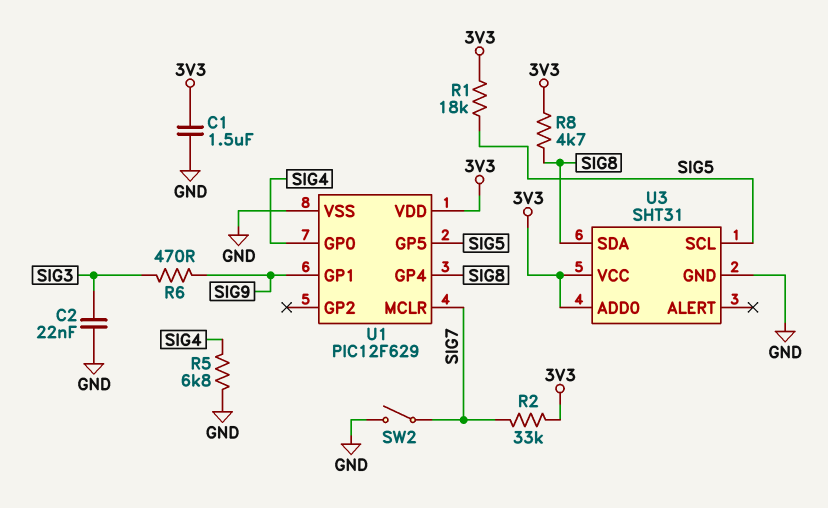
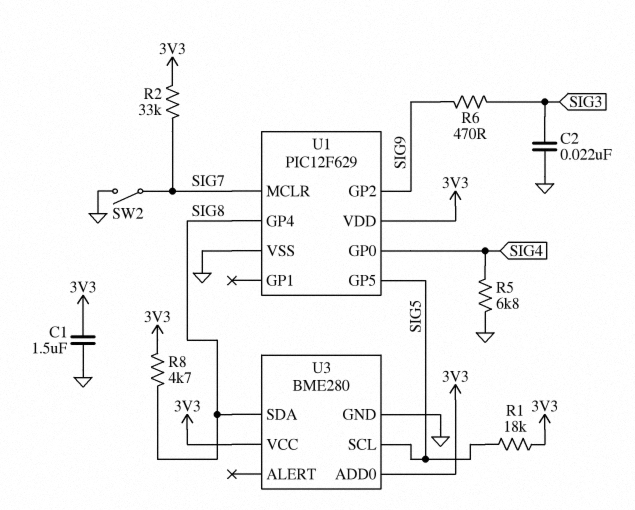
U1 pin GP1: SIG9 -> none
U1 pin GP2: none -> SIG9
U3: SHT31 -> BME280

